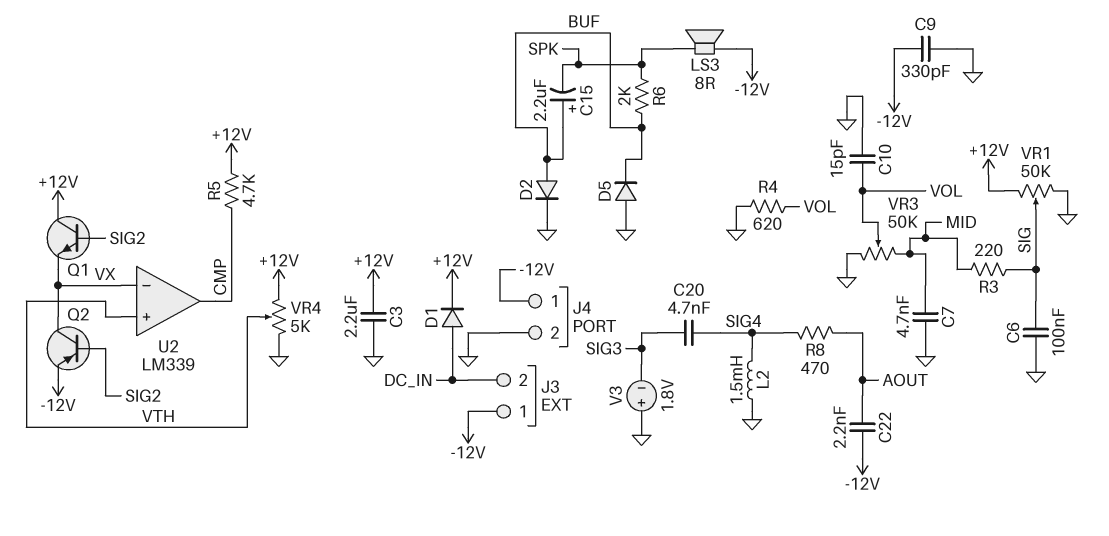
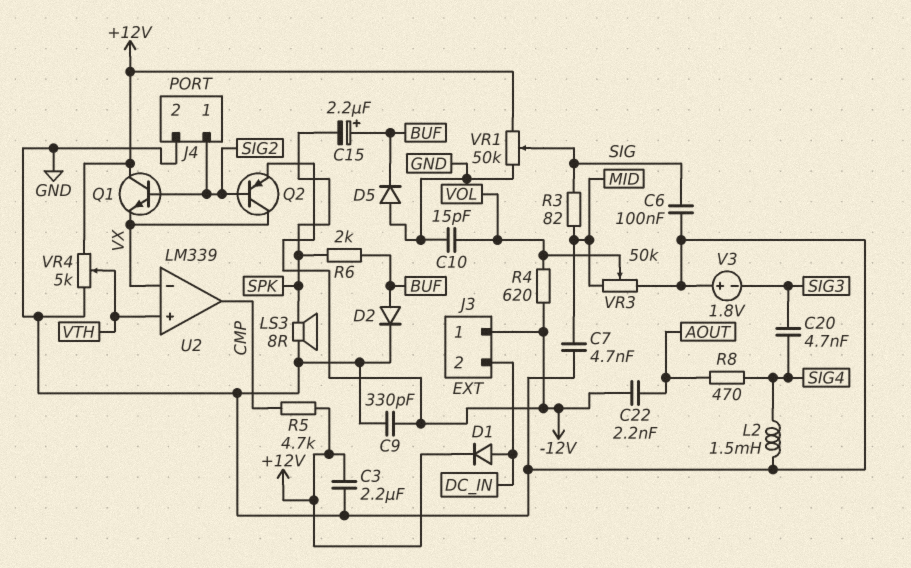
J4 pin 1: -12V -> SIG2
LS3: speaker 8R (-12V, SPK) -> speaker 8R (GND, SPK)
R3: 220 (MID, SIG) -> 82 (MID, SIG)
R4: 620 (GND, VOL) -> 620 (-12V, VOL)

